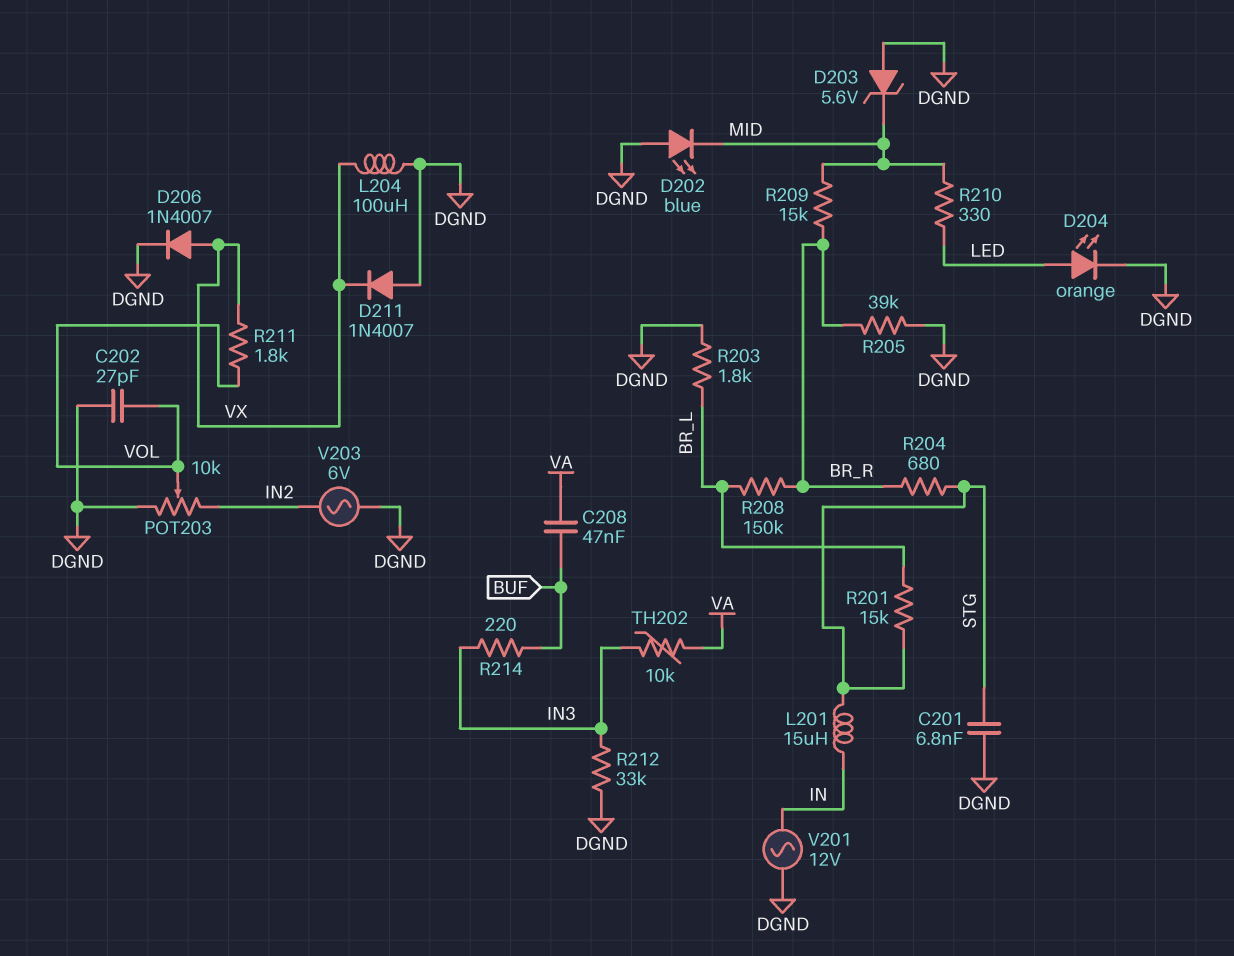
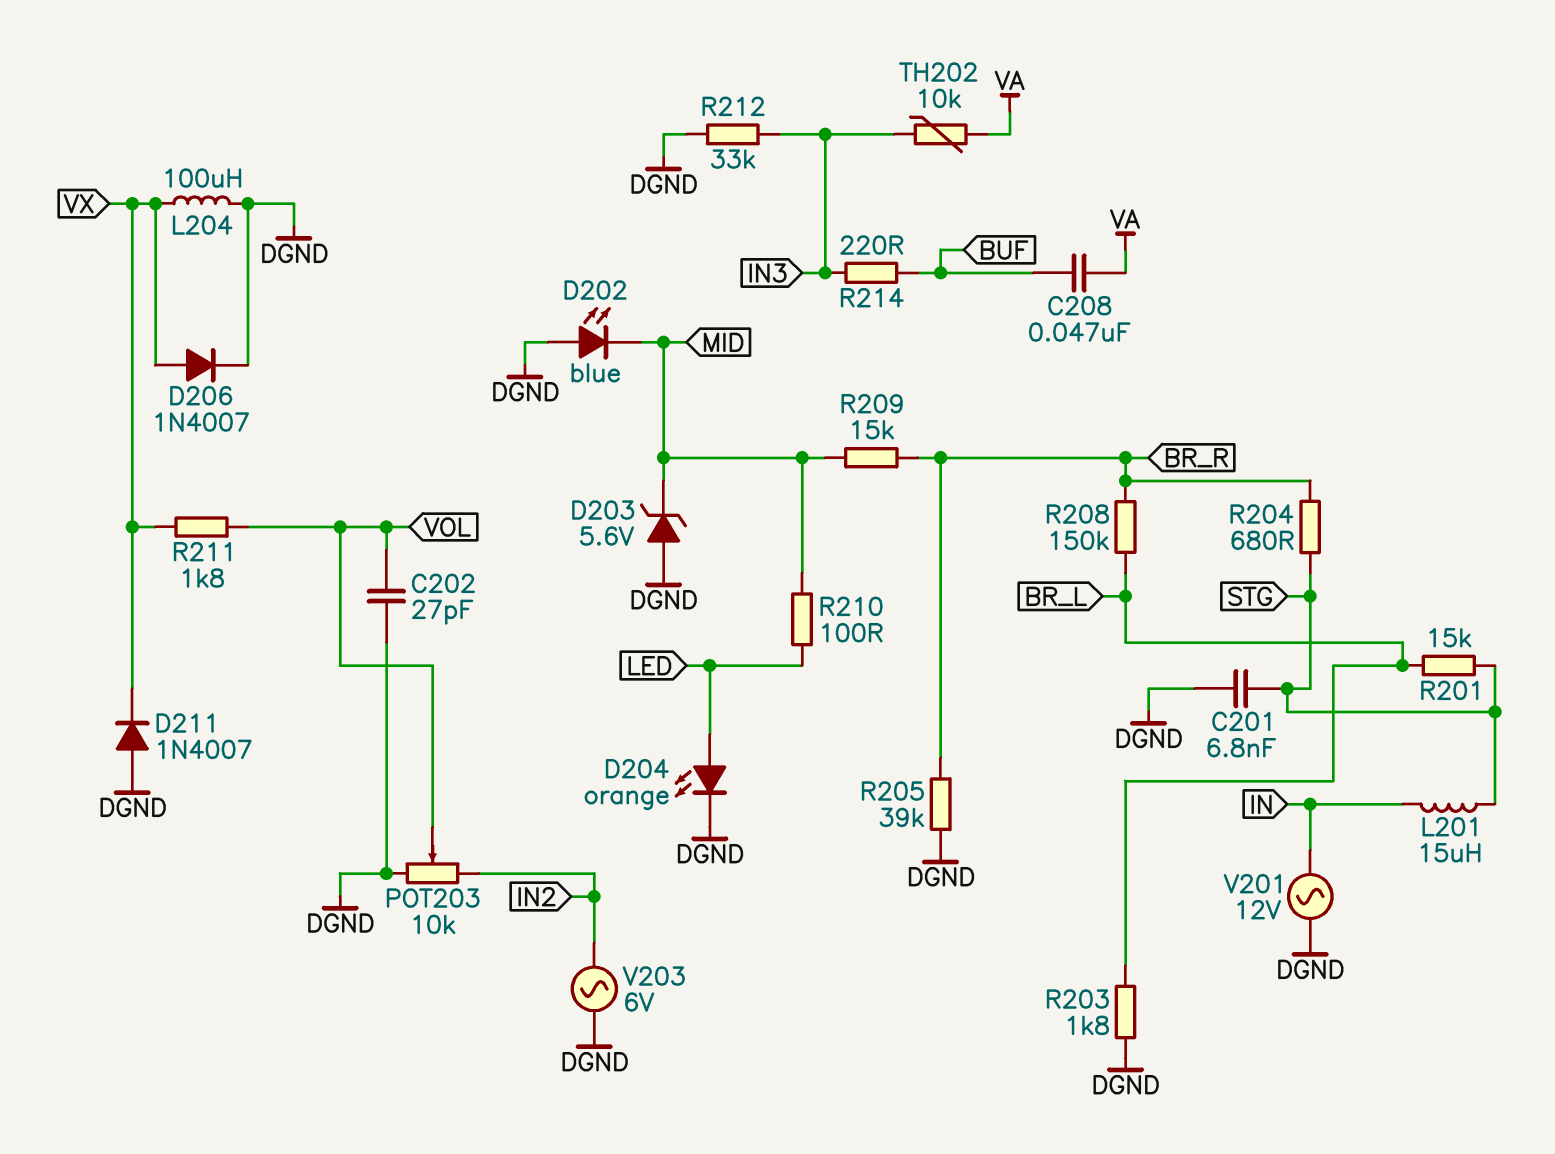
R210: 330 (LED, MID) -> 100 (LED, MID)

